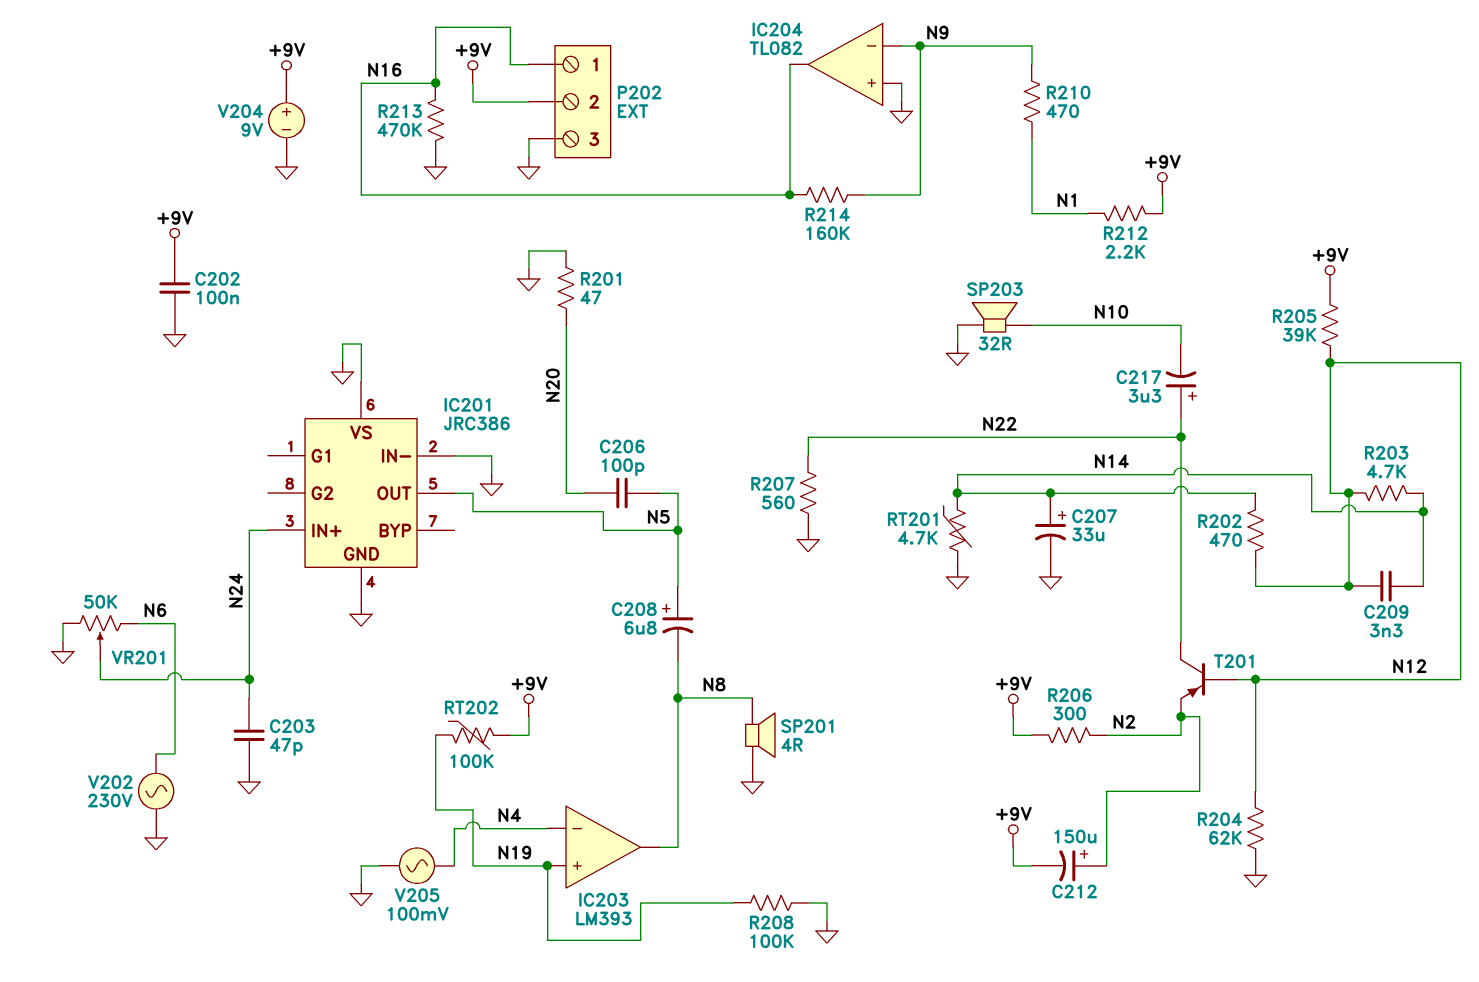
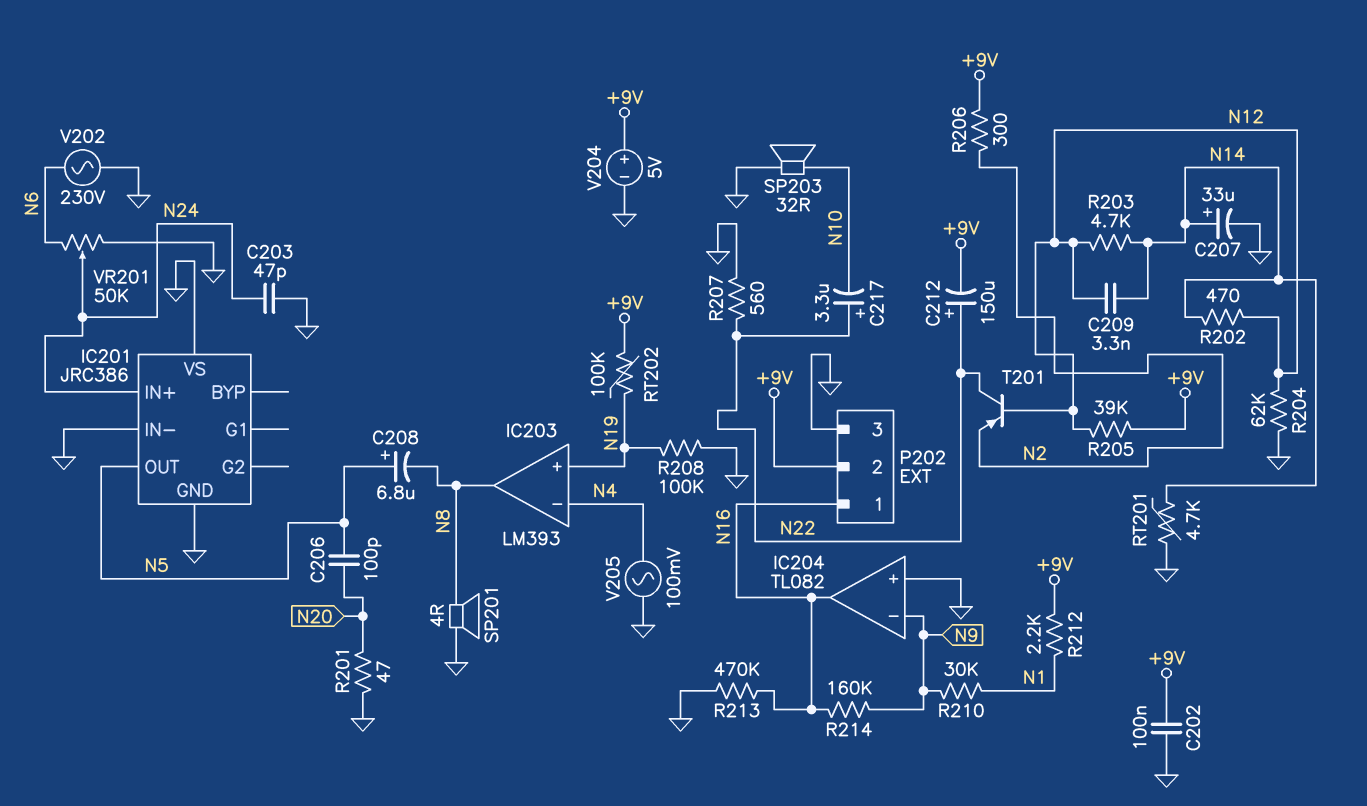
C212: 150uF (plus N2, minus +9V) -> 150uF (plus N22, minus +9V)
R210: 470 (N1, N9) -> 30k (N1, N9)
V204: 9V (plus +9V, minus GND) -> 5V (plus +9V, minus GND)

